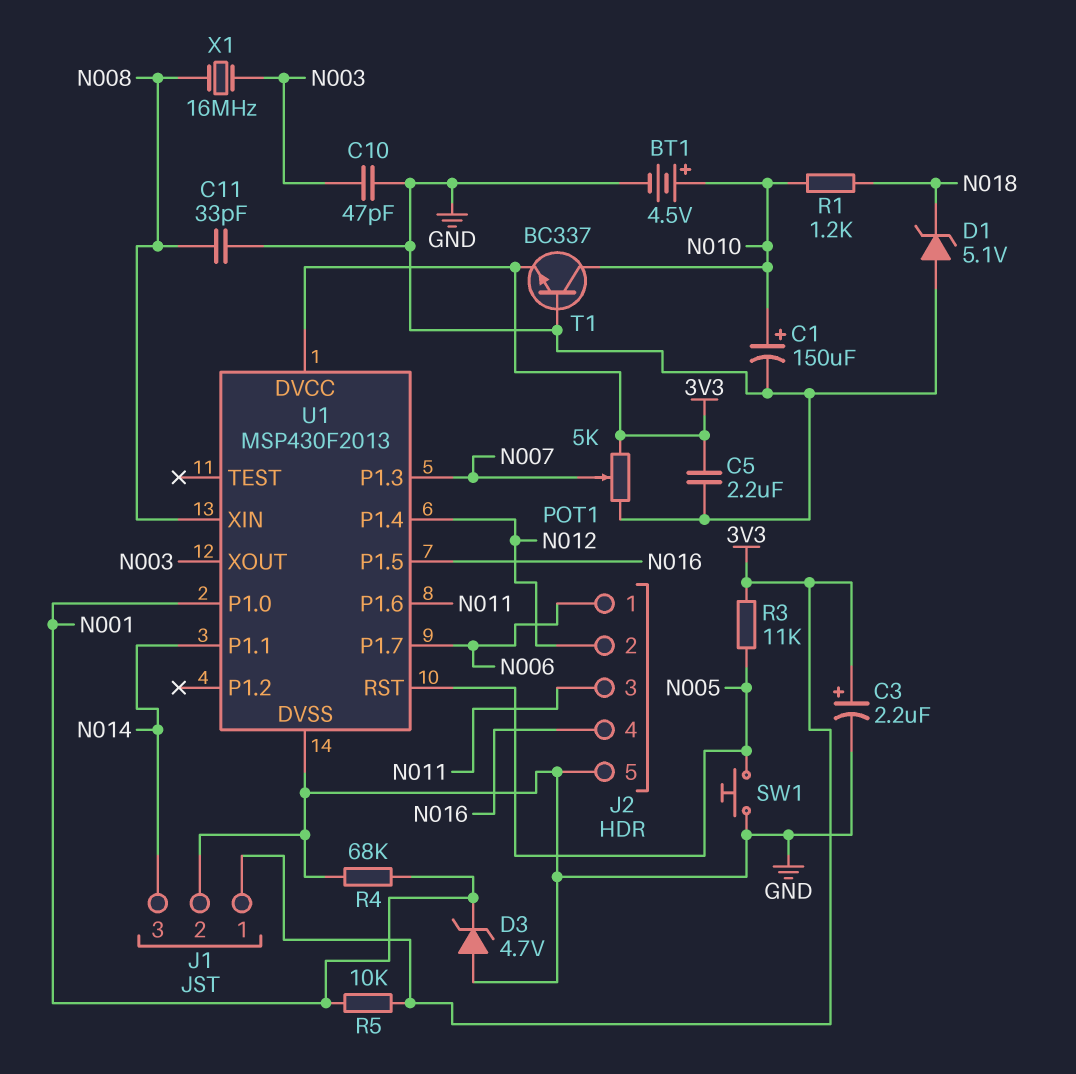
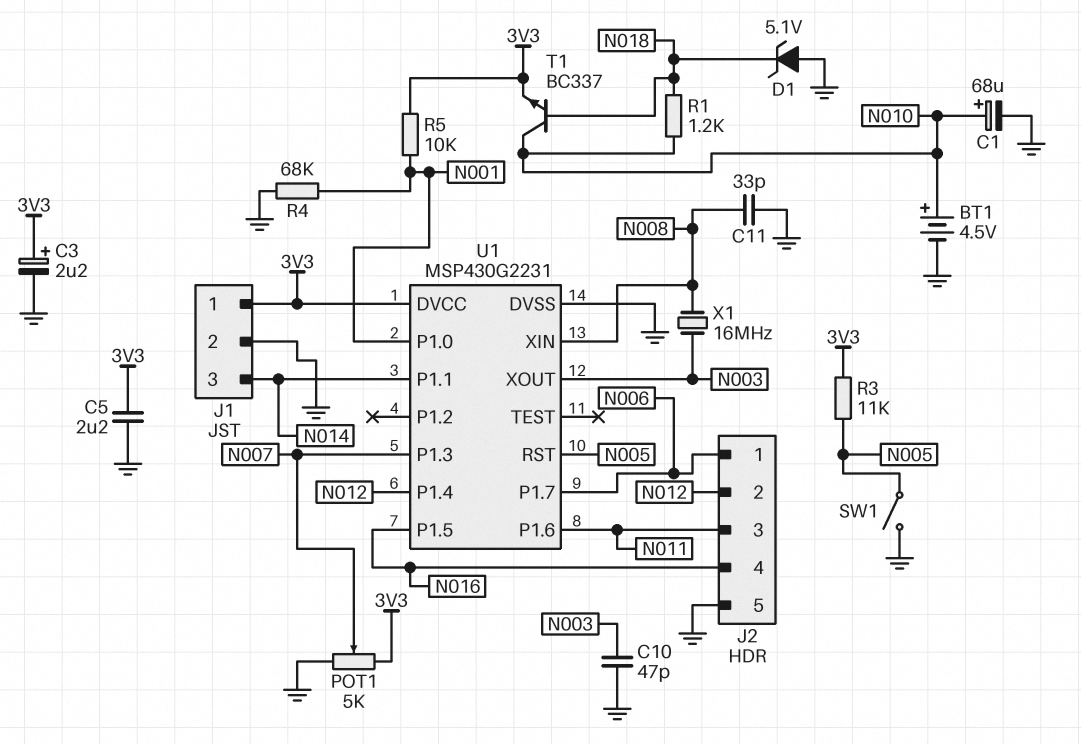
C1: 150uF (plus N010, minus GND) -> 68uF (plus N010, minus GND)
D3: zener 4.7V (A GND, K N001) -> none
SW1: button (GND, N005) -> switch (GND, N005)
T1: NPN BC337 (B GND, C N010, E 3V3) -> NPN BC337 (B N018, C N010, E 3V3)
U1: MSP430F2013 -> MSP430G2231

